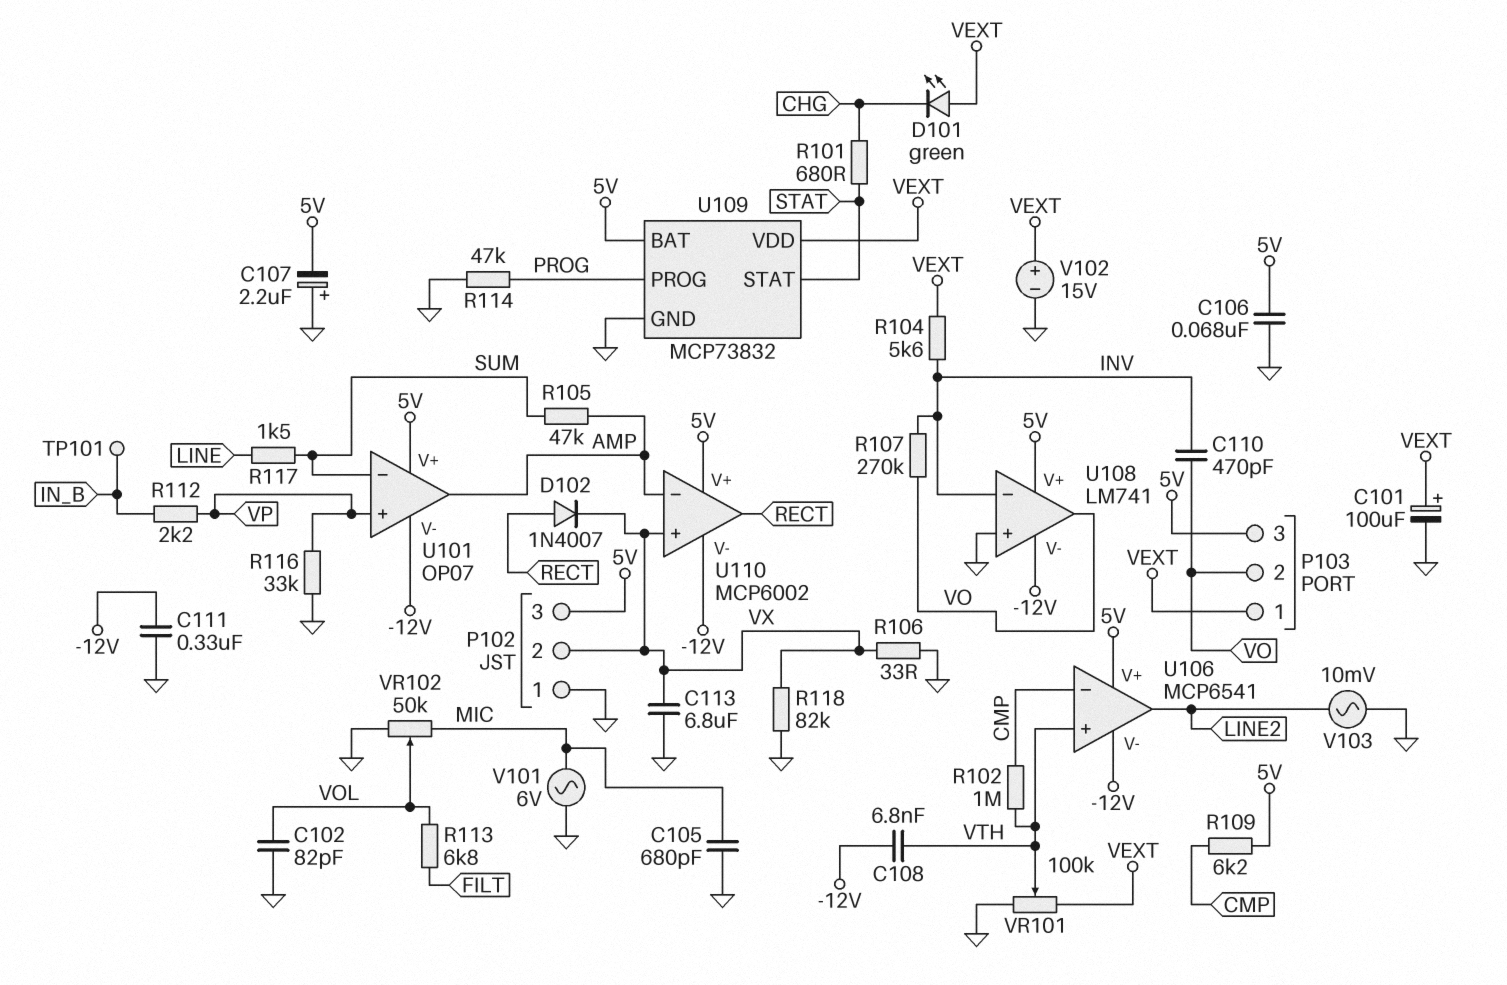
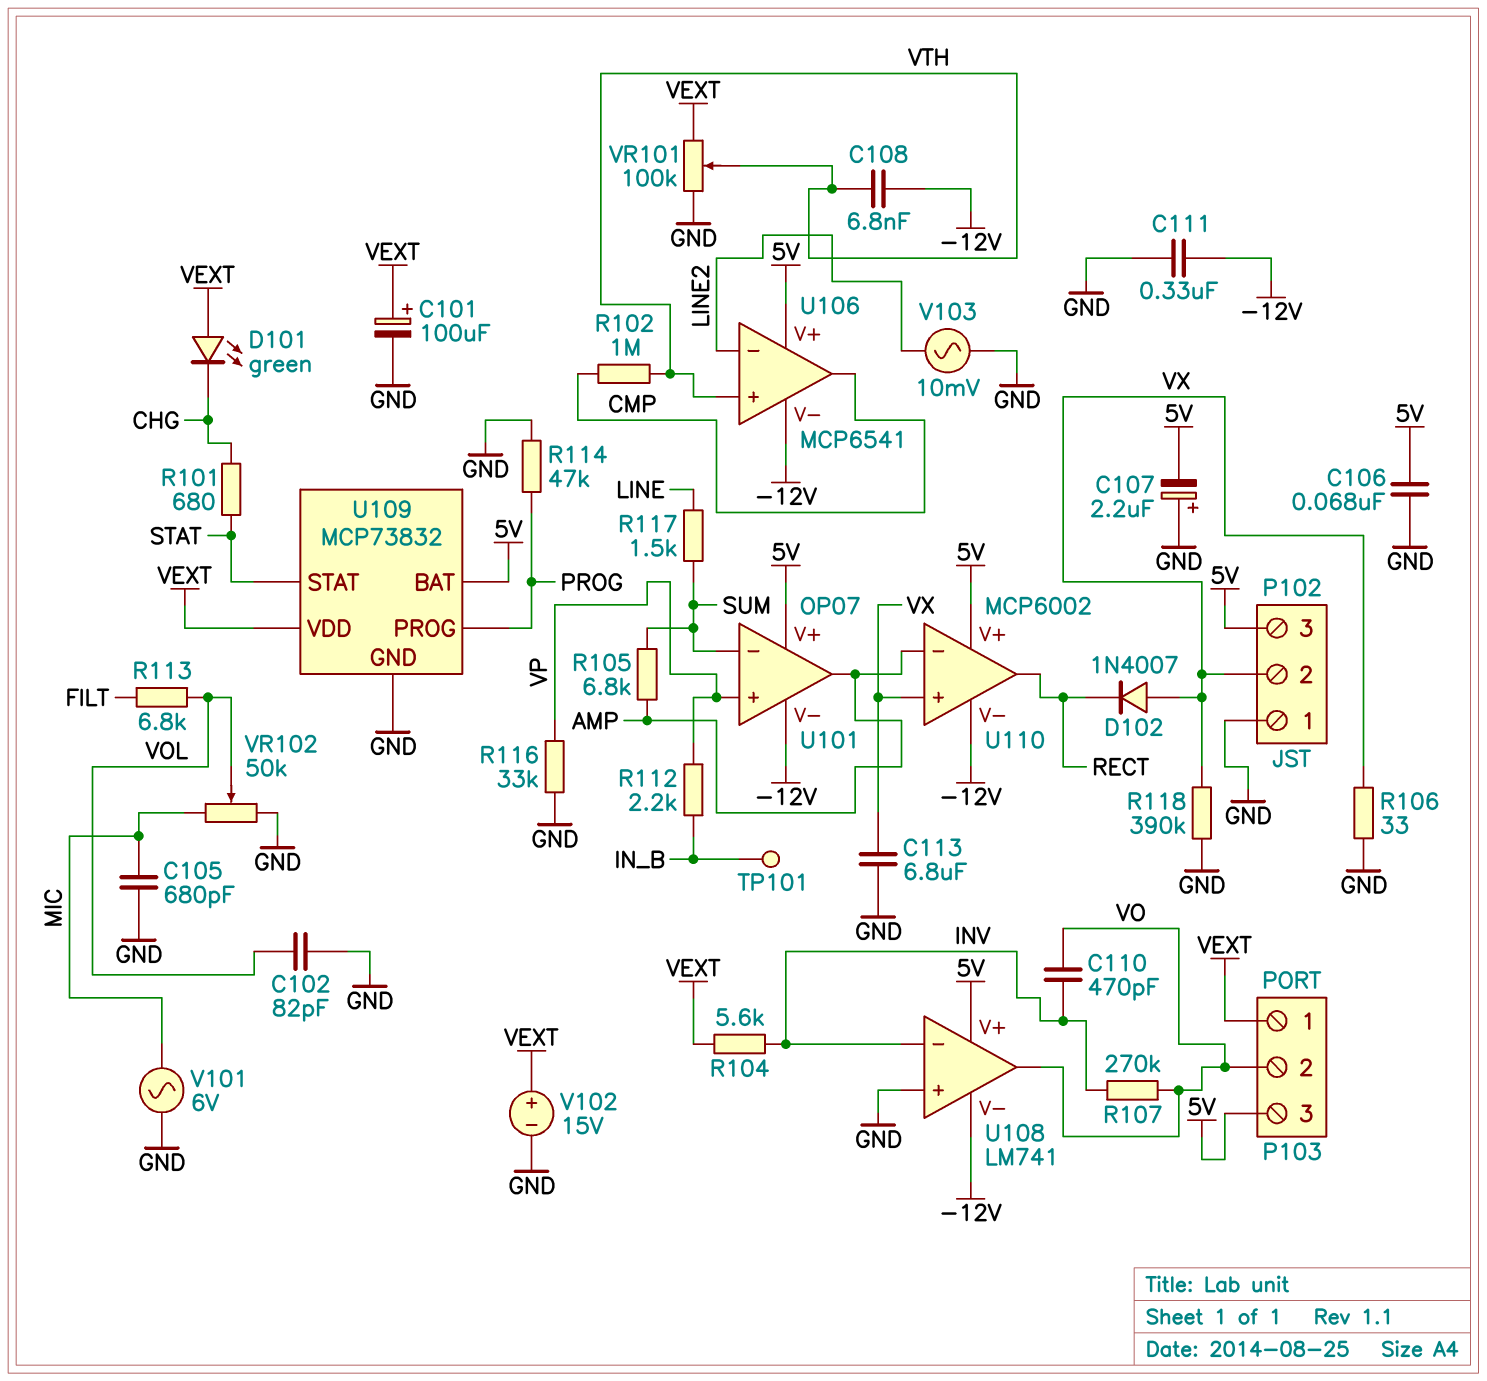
D102: diode 1N4007 (A RECT, K VX) -> diode 1N4007 (A VX, K RECT)
R105: 47k (AMP, SUM) -> 6.8k (AMP, SUM)
R109: 6.2k (5V, CMP) -> none
R118: 82k (GND, VX) -> 390k (GND, VX)
U106 pin in-: CMP -> LINE2
U106 pin out: LINE2 -> CMP

